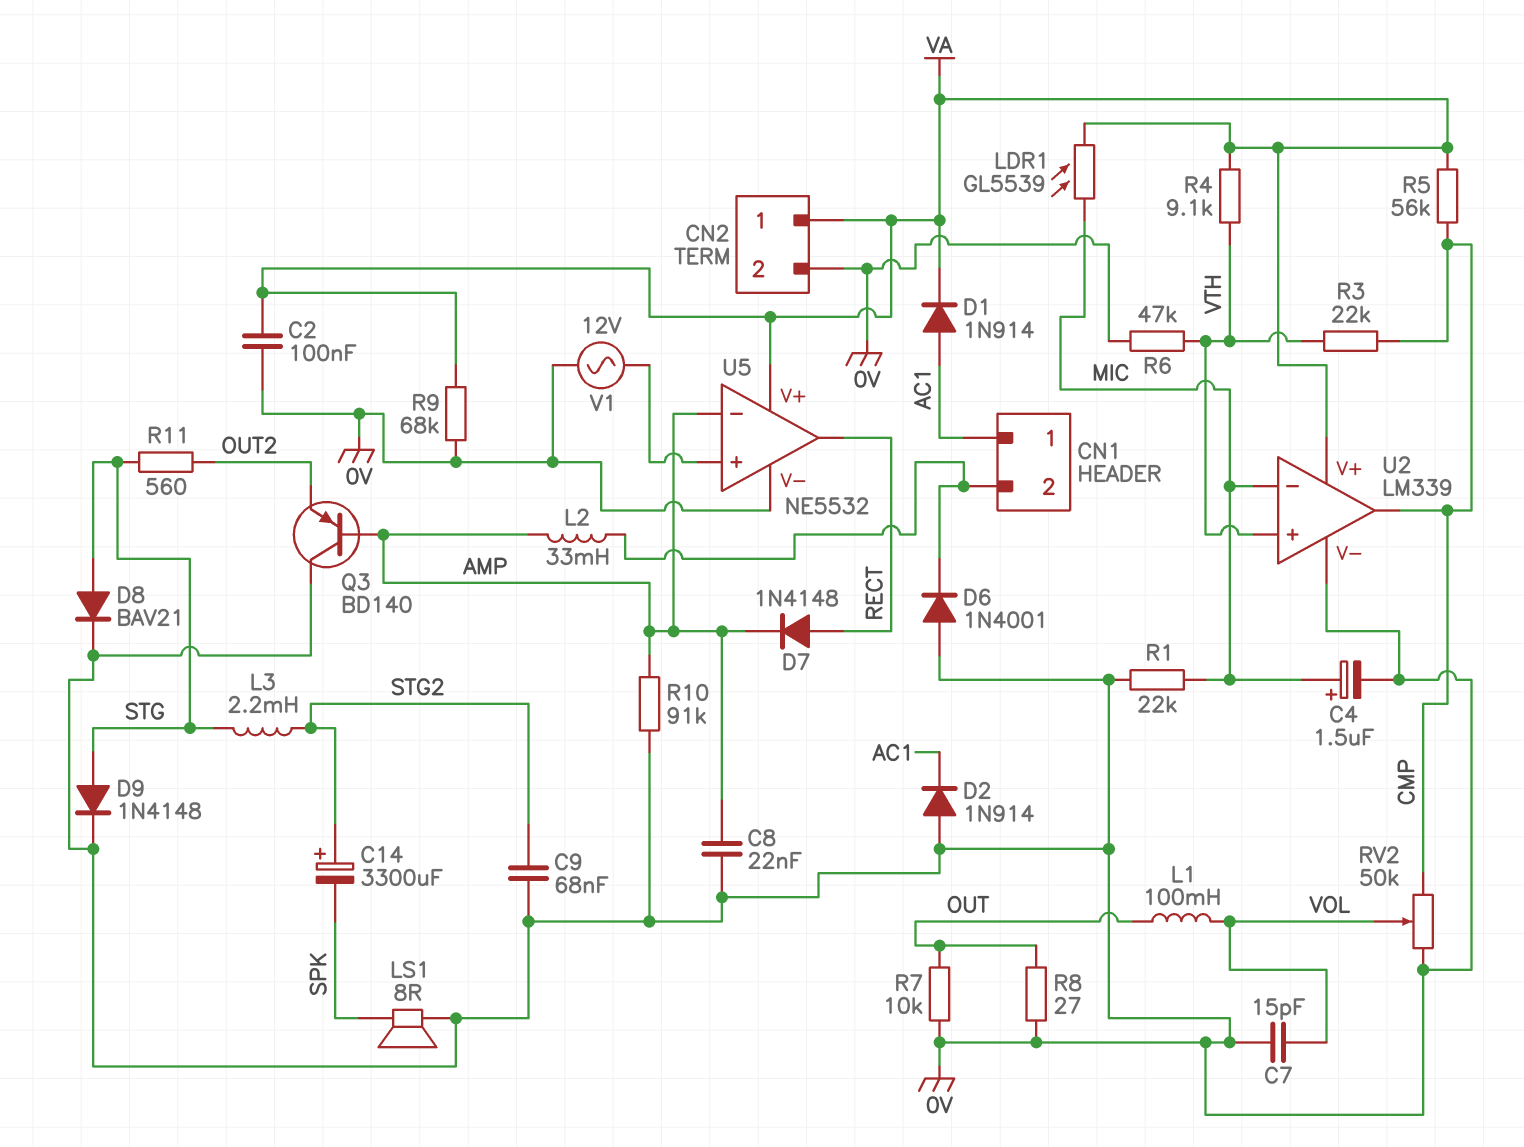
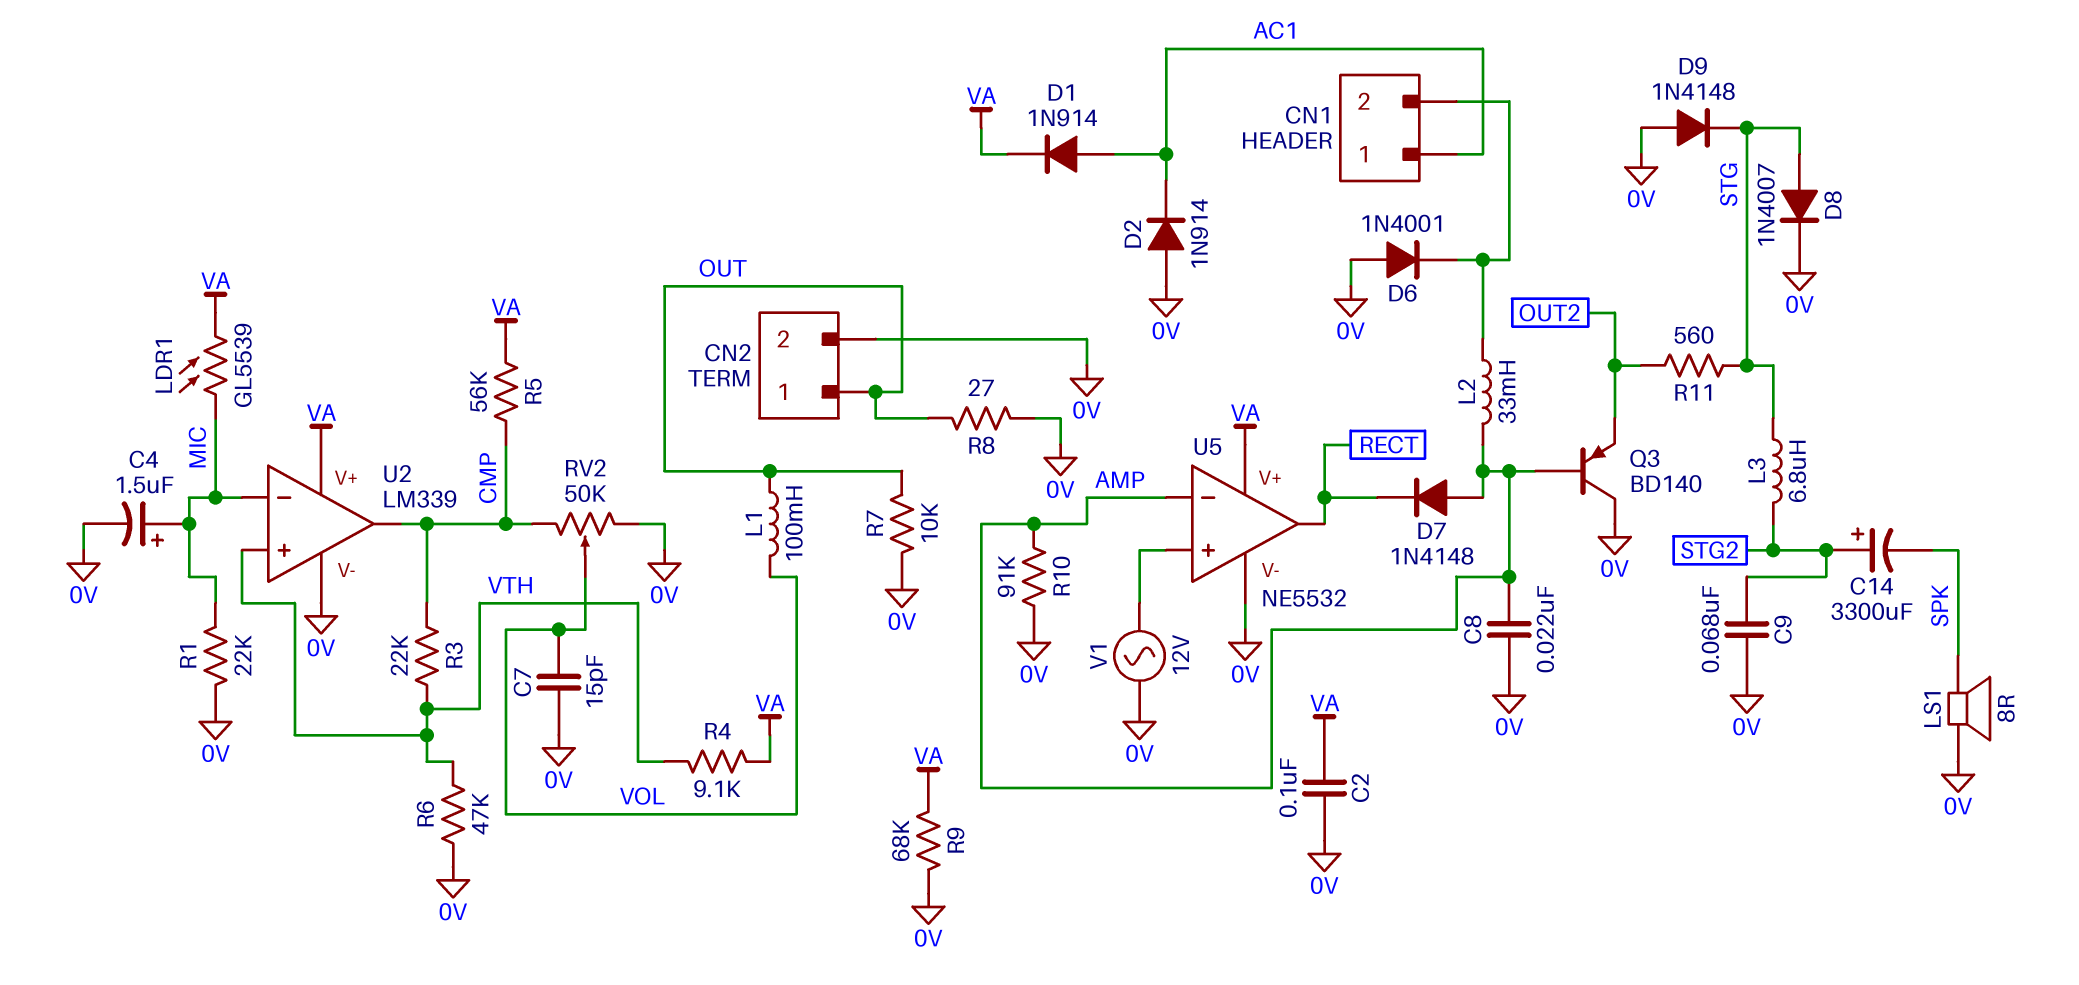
CN2 pin 1: VA -> OUT
D7: diode 1N4148 (A RECT, K AMP) -> diode 1N4148 (A AMP, K RECT)
D8: diode BAV21 (A STG, K 0V) -> diode 1N4007 (A STG, K 0V)
D9: diode 1N4148 (A STG, K 0V) -> diode 1N4148 (A 0V, K STG)
L3: 2.2mH (STG, STG2) -> 6.8uH (STG, STG2)

